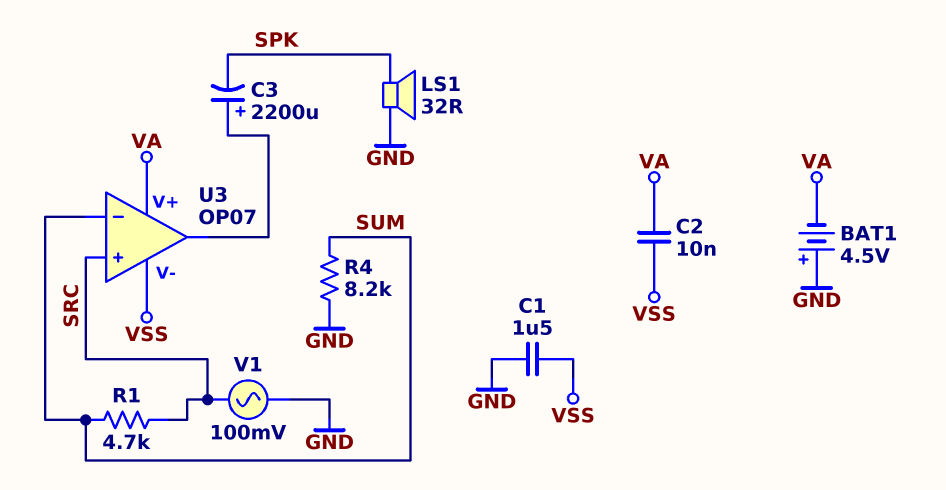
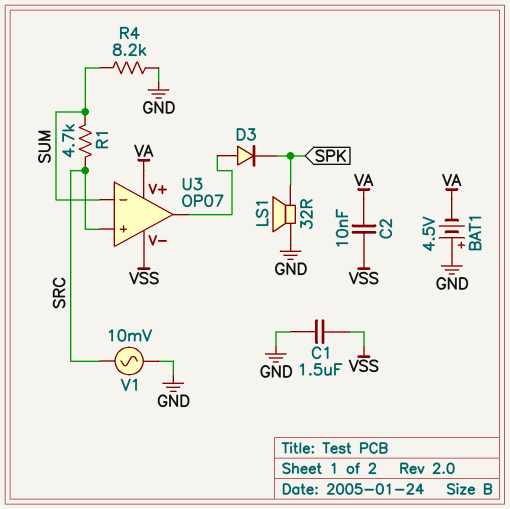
C3: 2200uF (plus U3/out, minus SPK) -> none
D3: none -> diode (A U3/out, K SPK)
V1: AC 100mV (GND, SRC) -> AC 10mV (GND, SRC)

